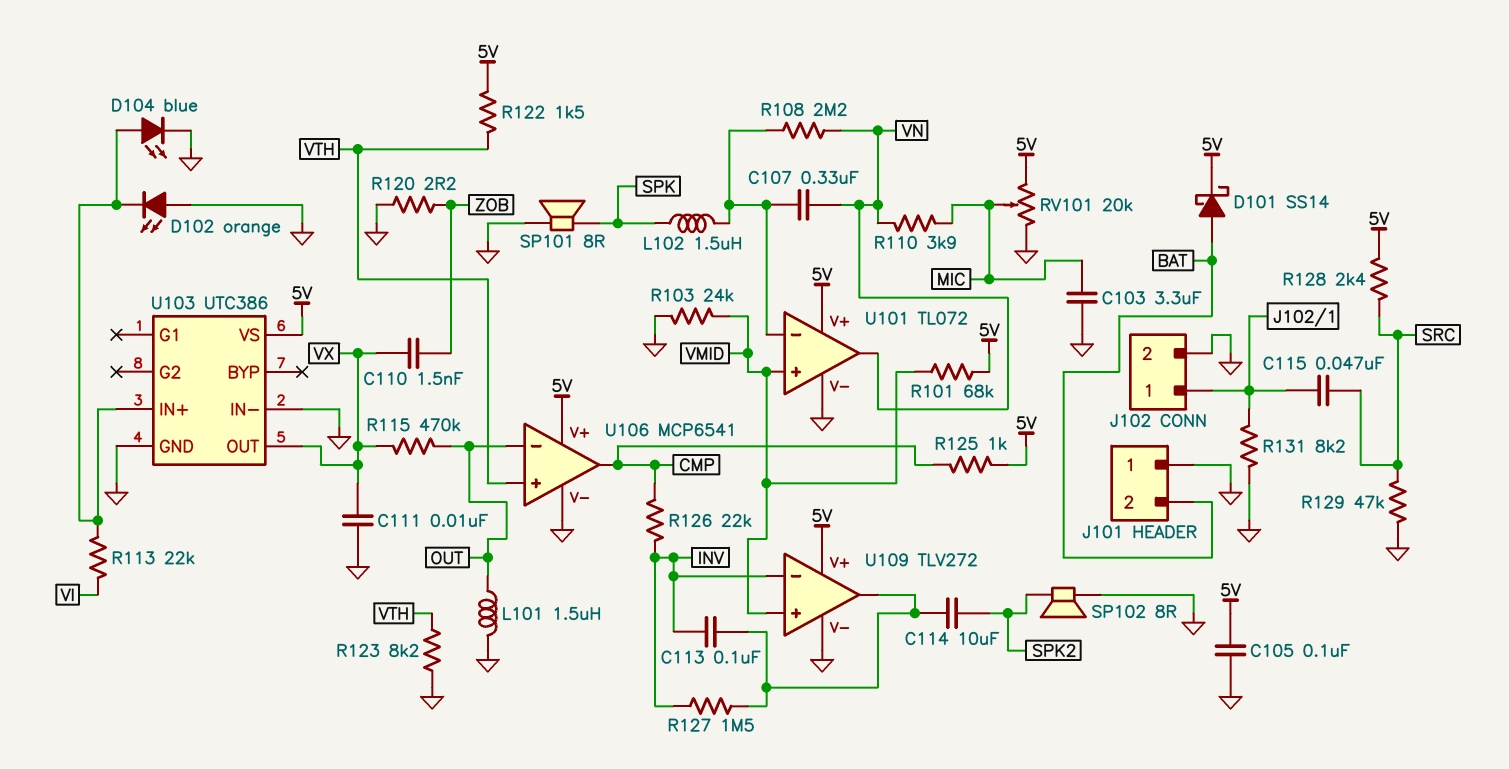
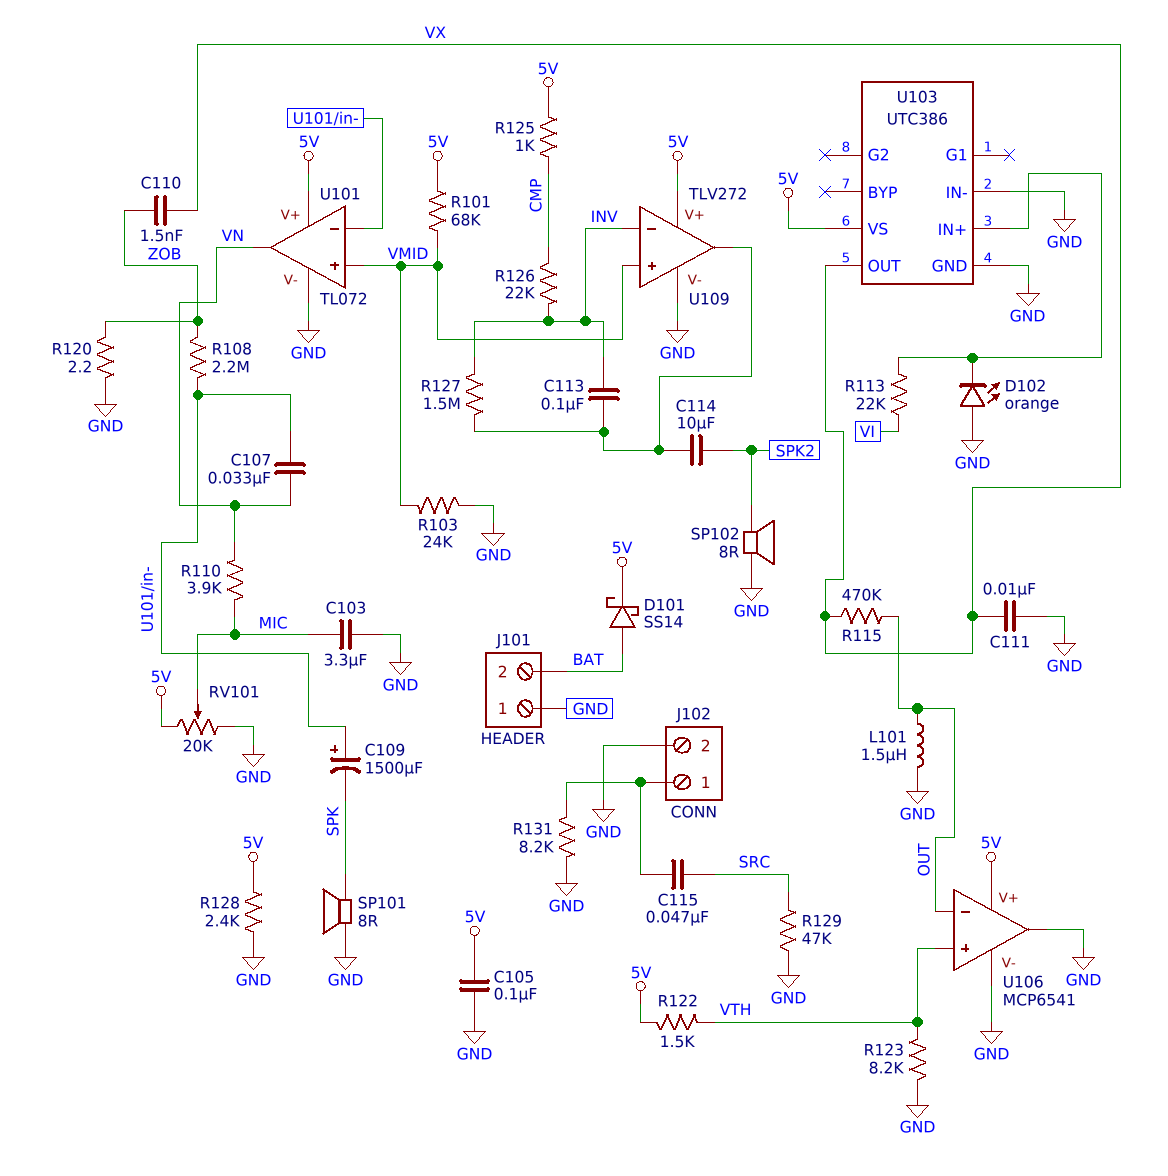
C107: 330nF (U101/in-, VN) -> 33nF (U101/in-, VN)
C109: none -> 1500uF (plus U101/in-, minus SPK)
D104: LED blue (A U103/IN+, K GND) -> none
L102: 1.5uH (SPK, U101/in-) -> none
R108: 2.2M (U101/in-, VN) -> 2.2M (U101/in-, ZOB)
R128: 2.4k (5V, SRC) -> 2.4k (5V, GND)
U106 pin out: CMP -> GND

